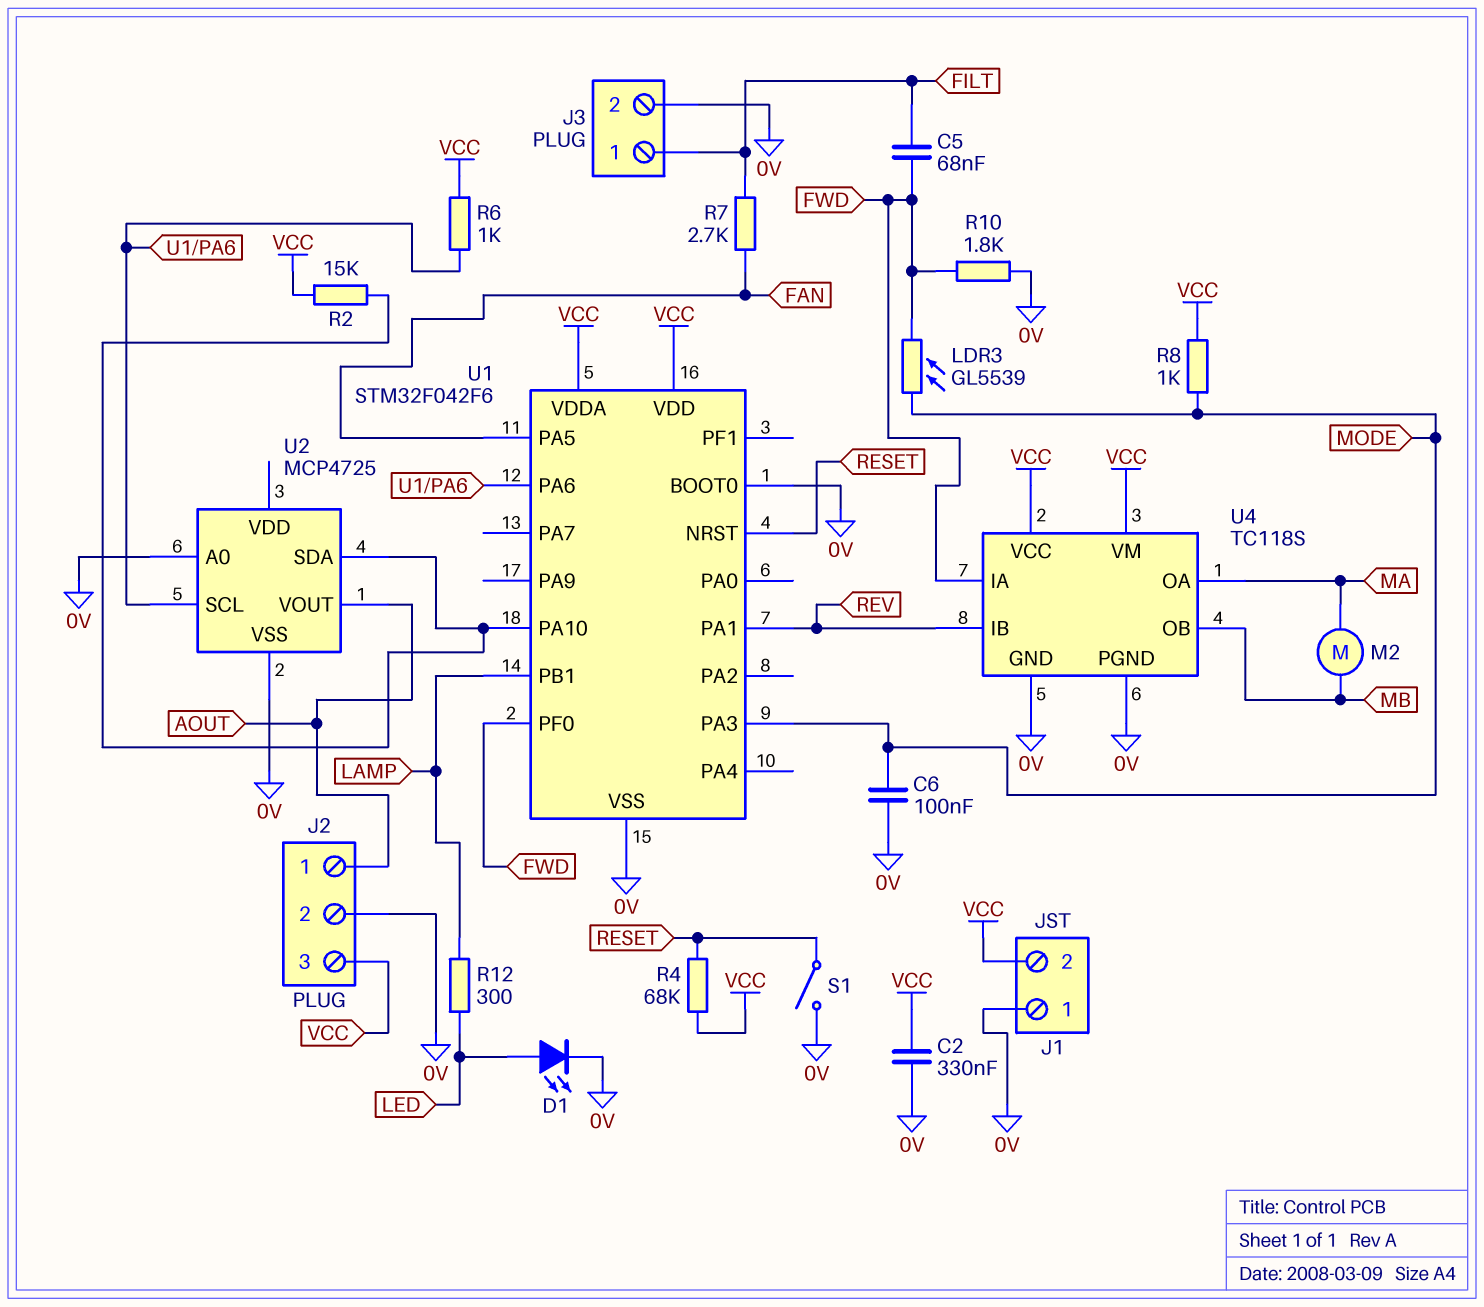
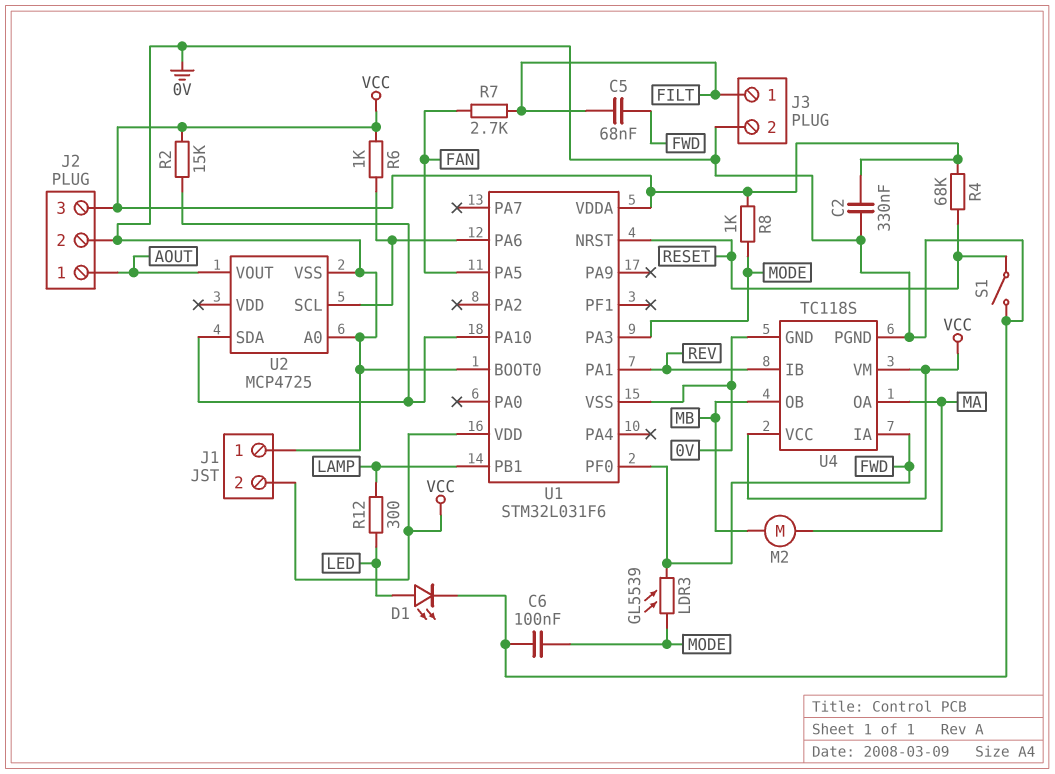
R10: 1.8k (0V, FWD) -> none
U1: STM32F042F6 -> STM32L031F6

